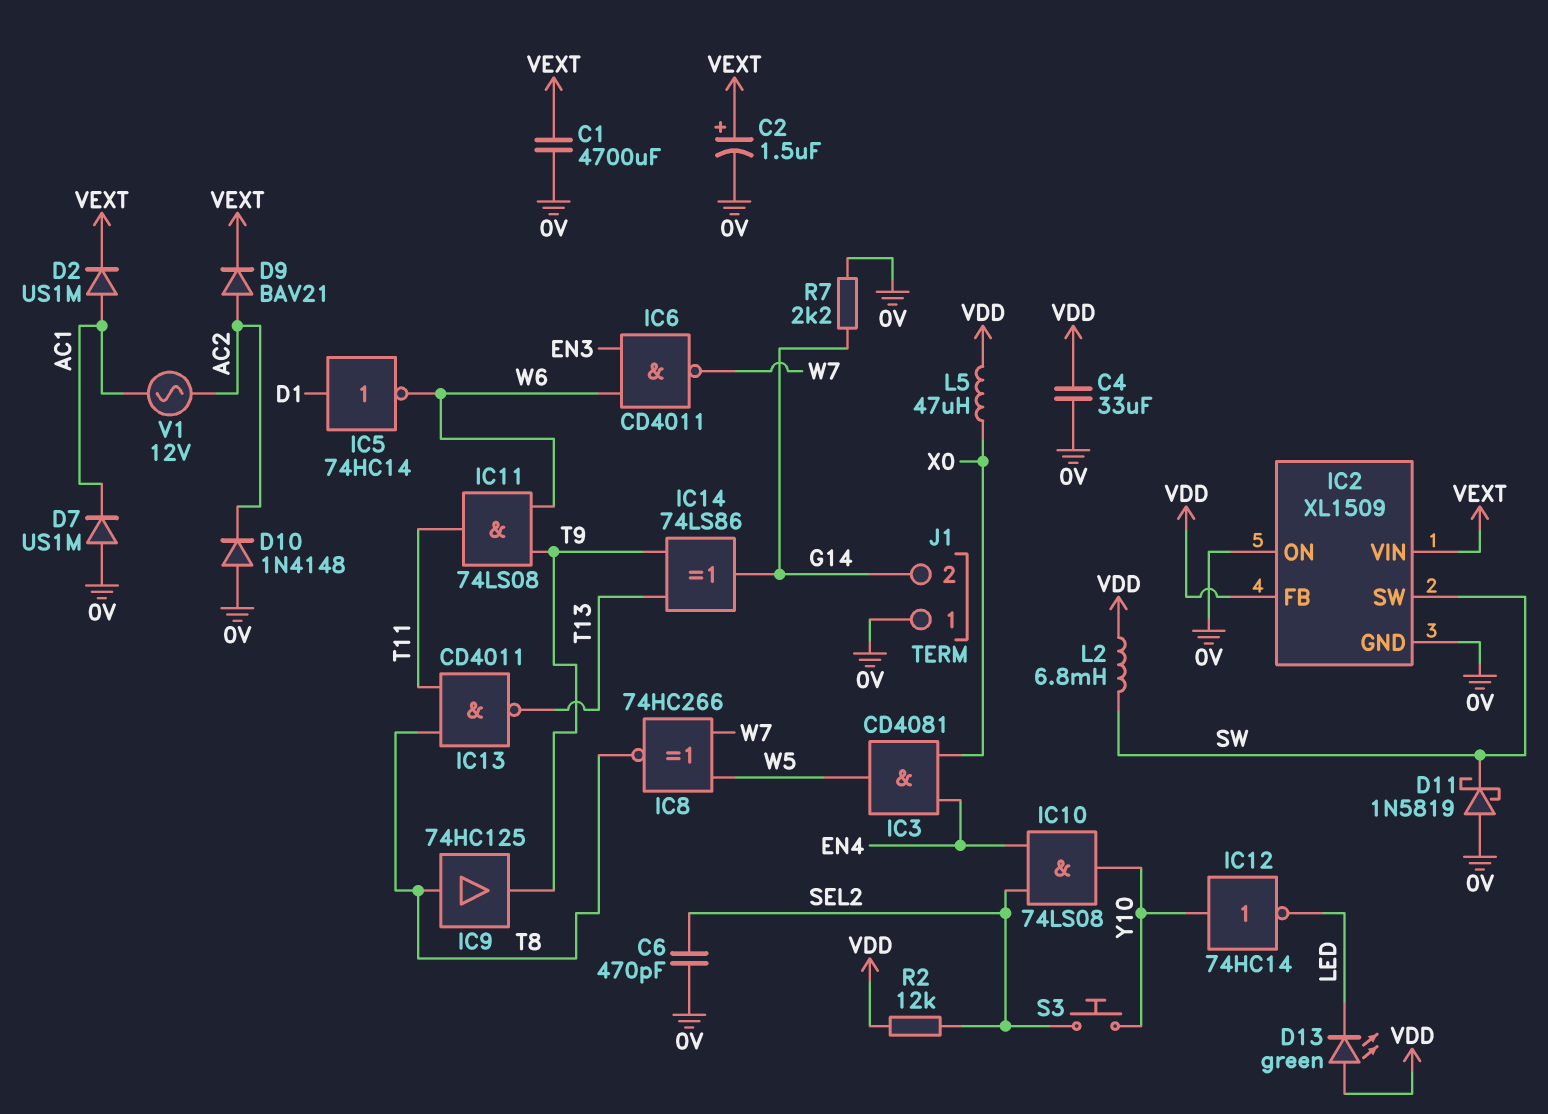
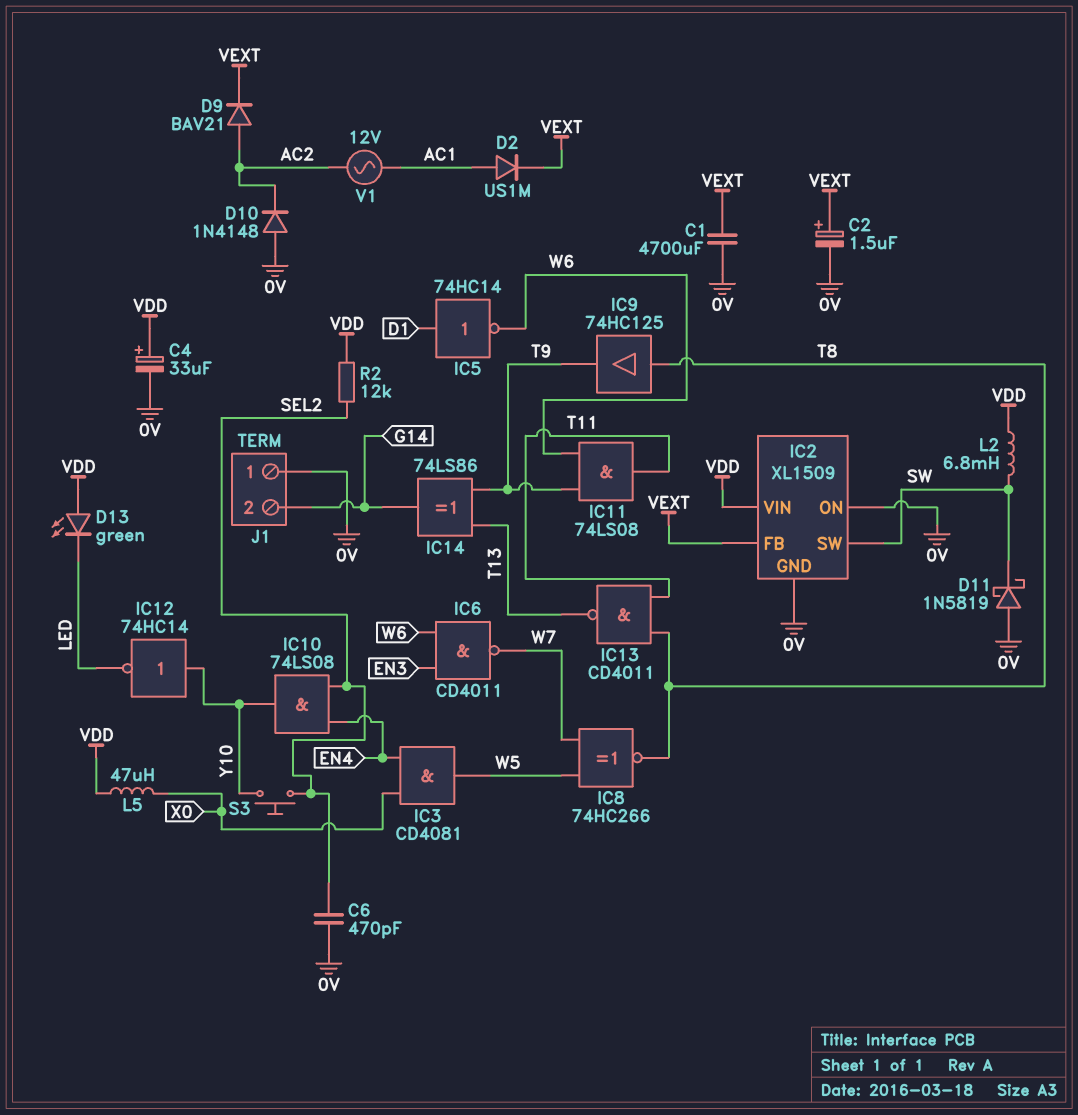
C4: 33uF (0V, VDD) -> 33uF (plus VDD, minus 0V)
D7: diode US1M (A 0V, K AC1) -> none
IC2 pin FB: VDD -> VEXT
IC2 pin VIN: VEXT -> VDD
R7: 2.2k (0V, G14) -> none

